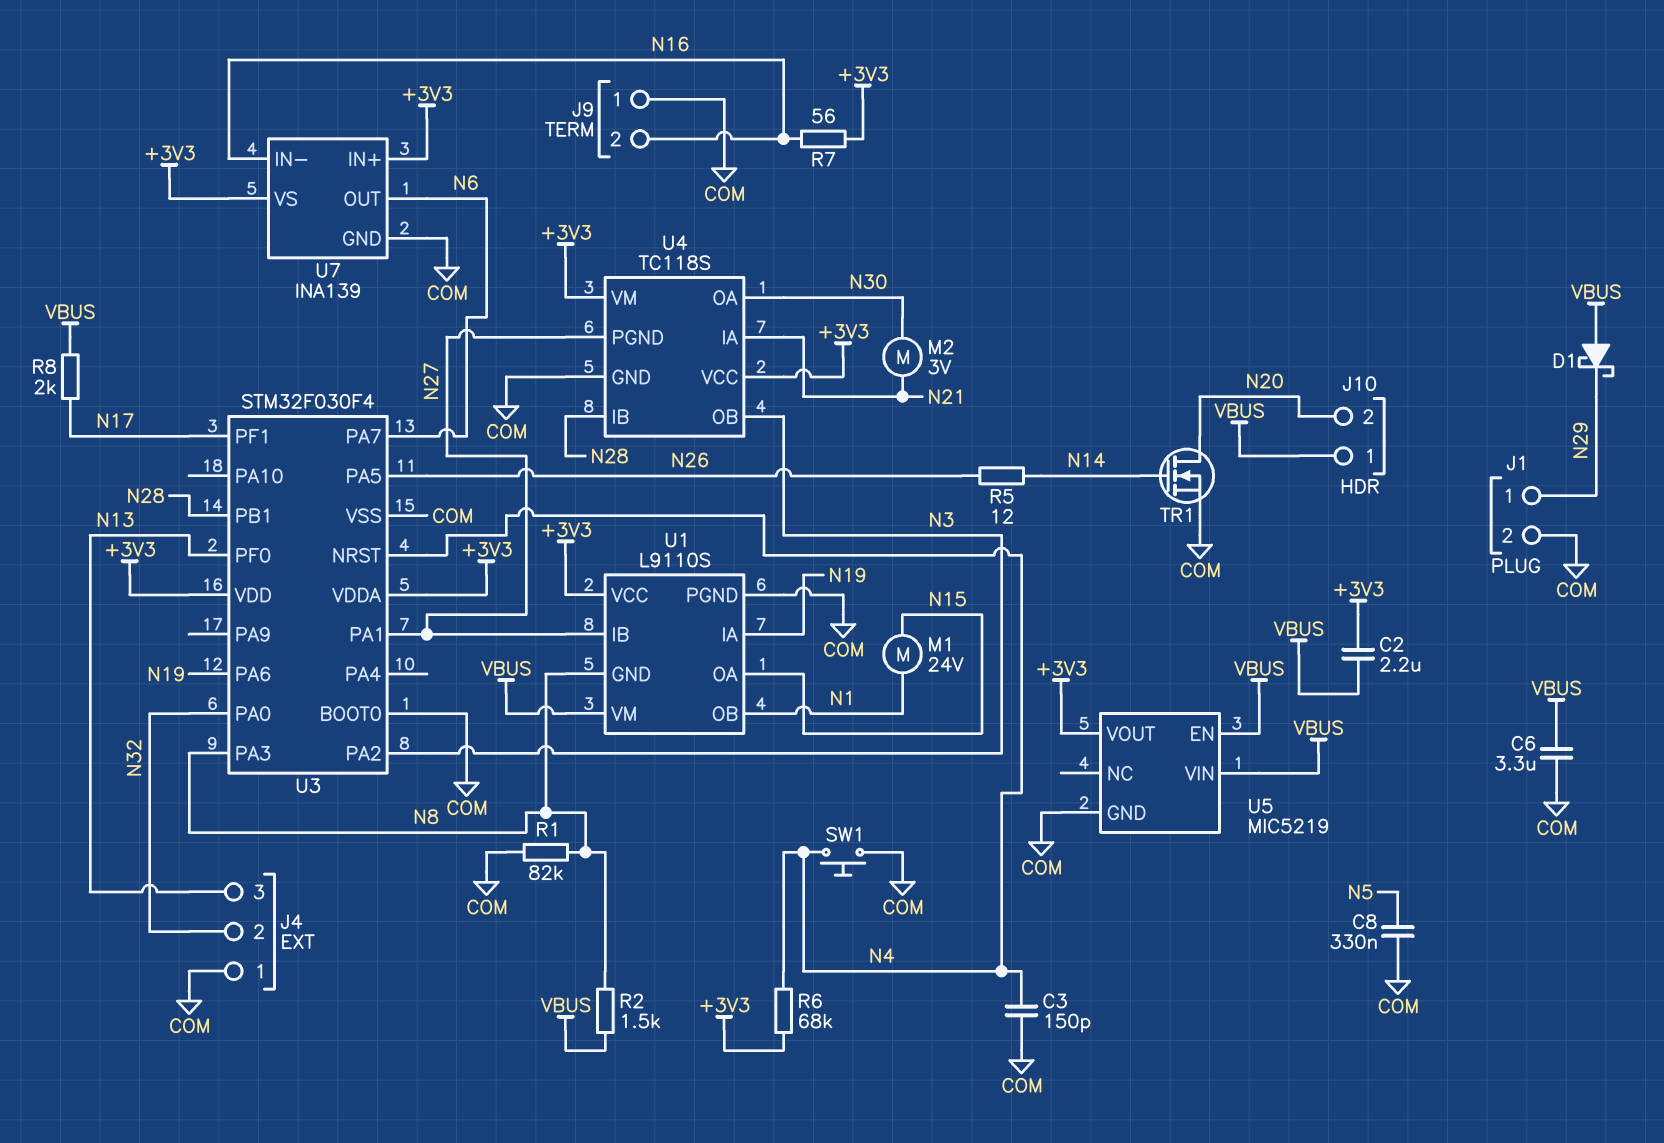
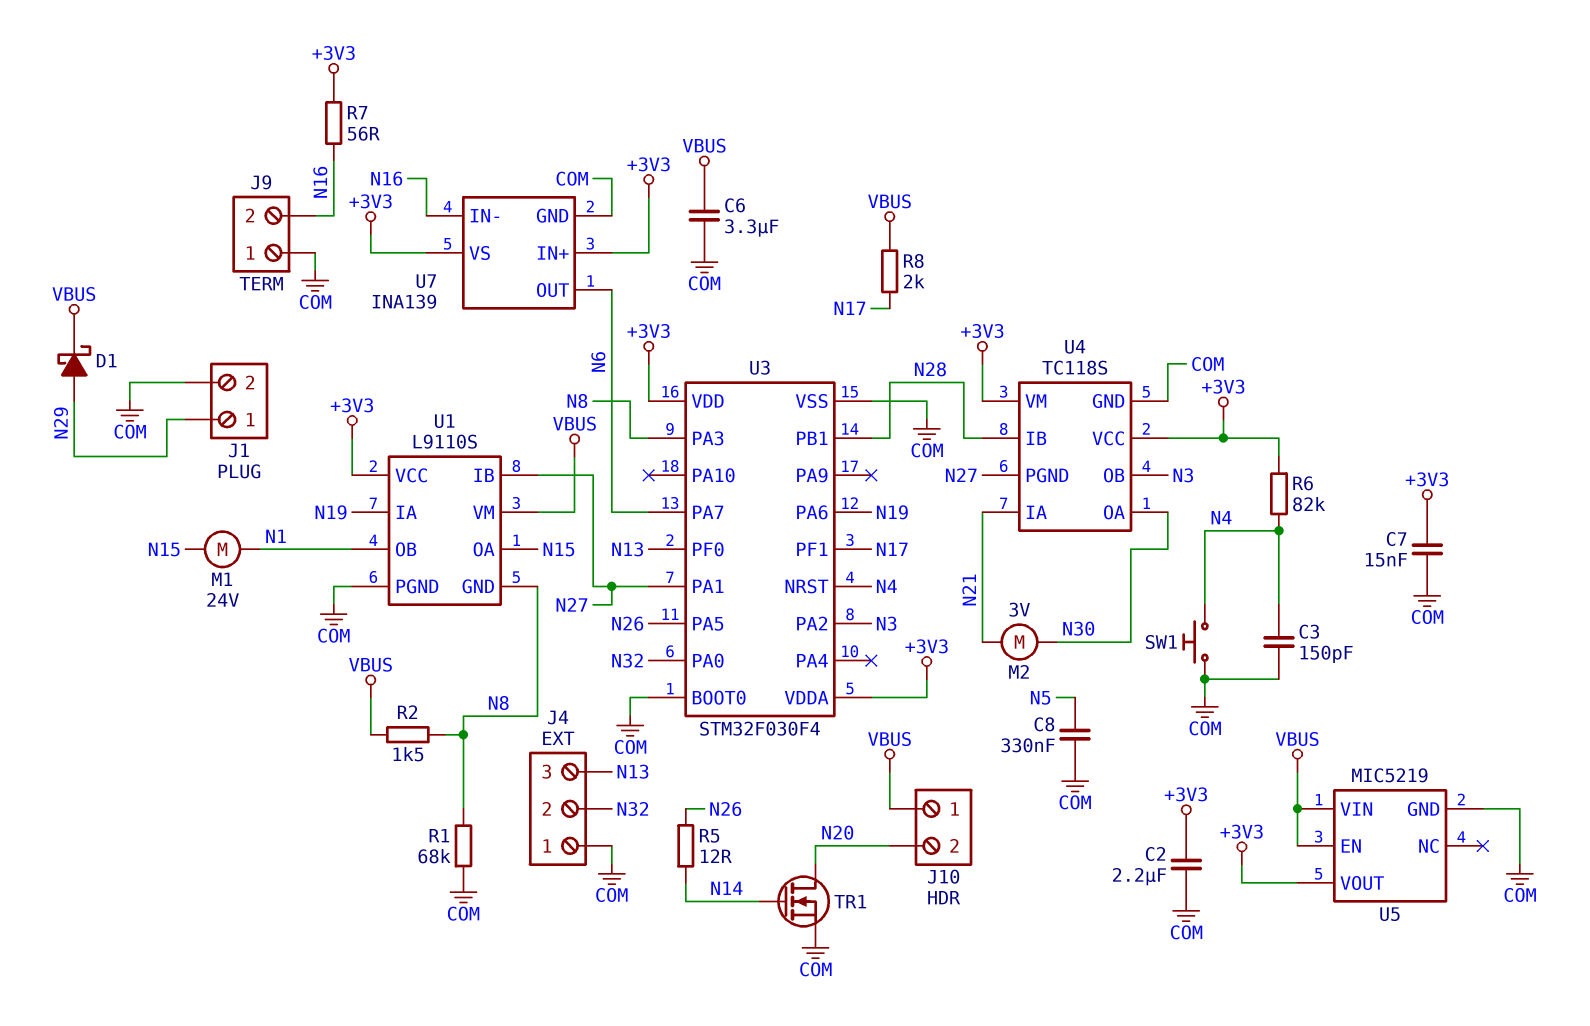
C2: 2.2uF (+3V3, VBUS) -> 2.2uF (+3V3, COM)
C7: none -> 15nF (+3V3, COM)
D1: schottky (A VBUS, K N29) -> schottky (A N29, K VBUS)
R1: 82k (COM, N8) -> 68k (COM, N8)
R6: 68k (+3V3, N4) -> 82k (+3V3, N4)

